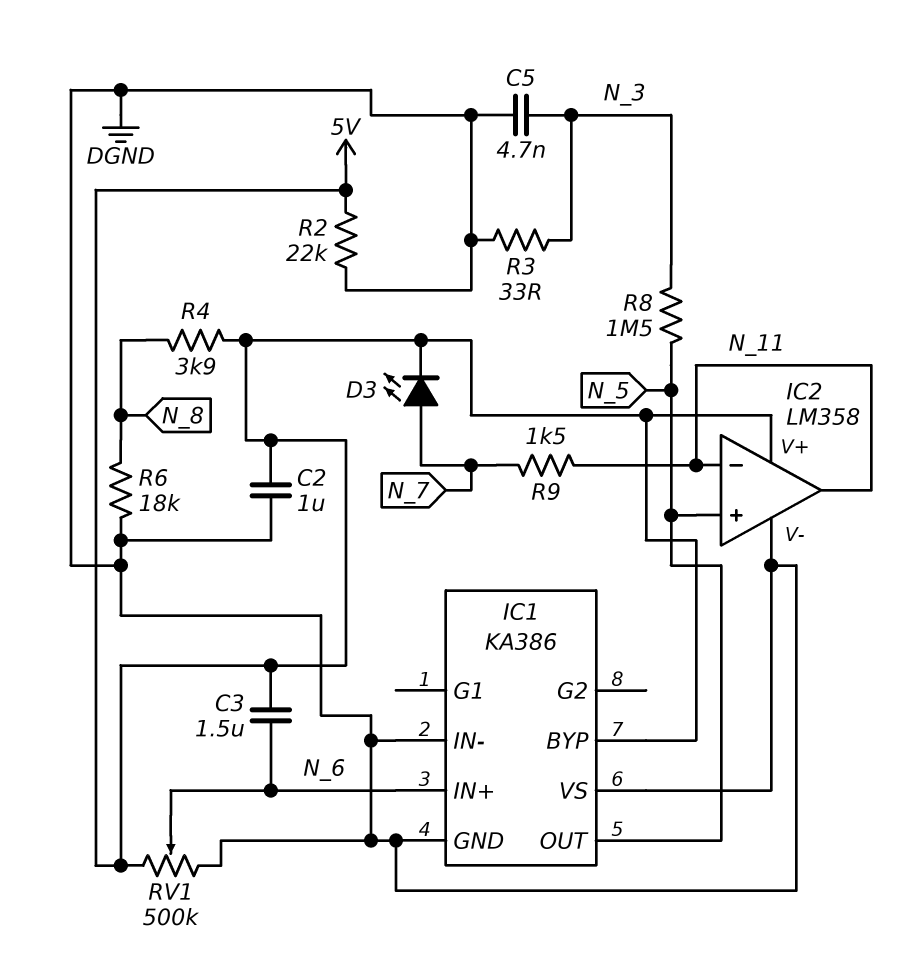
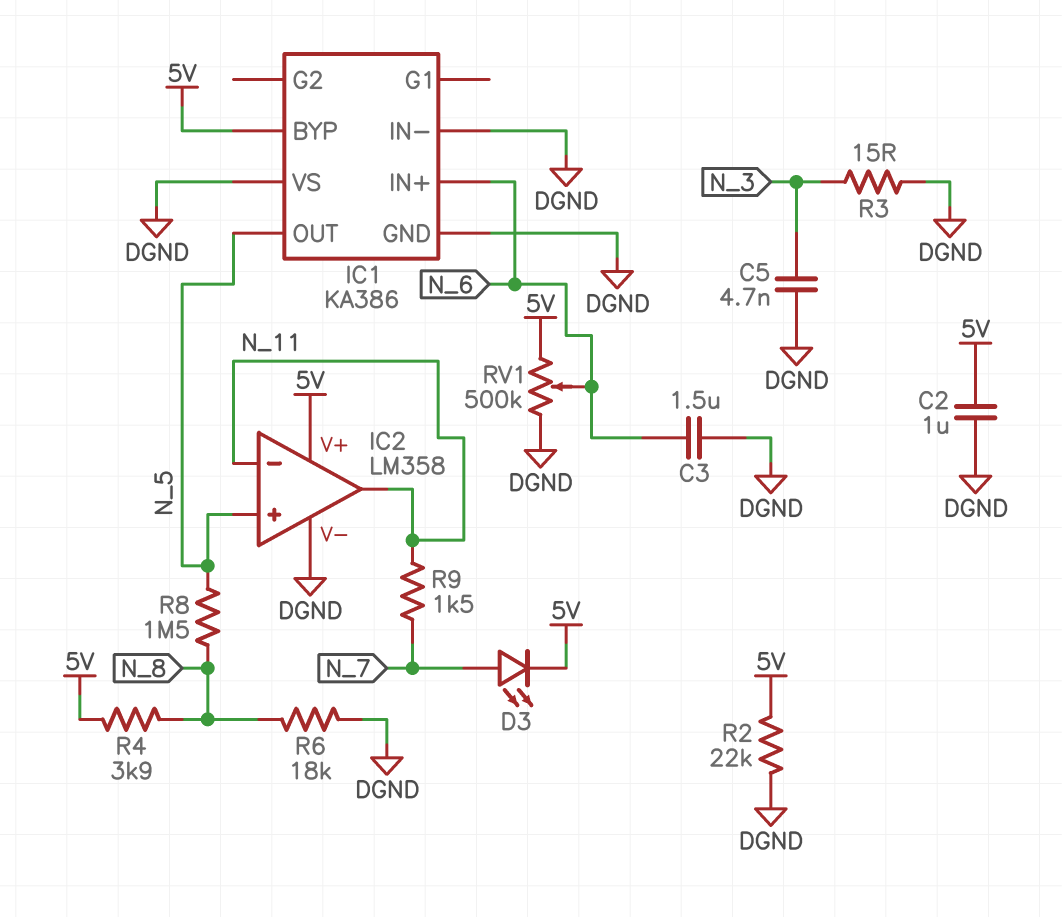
C3: 1.5uF (5V, N_6) -> 1.5uF (DGND, N_6)
R3: 33 (DGND, N_3) -> 15 (DGND, N_3)
R8: 1.5M (N_3, N_5) -> 1.5M (N_5, N_8)

